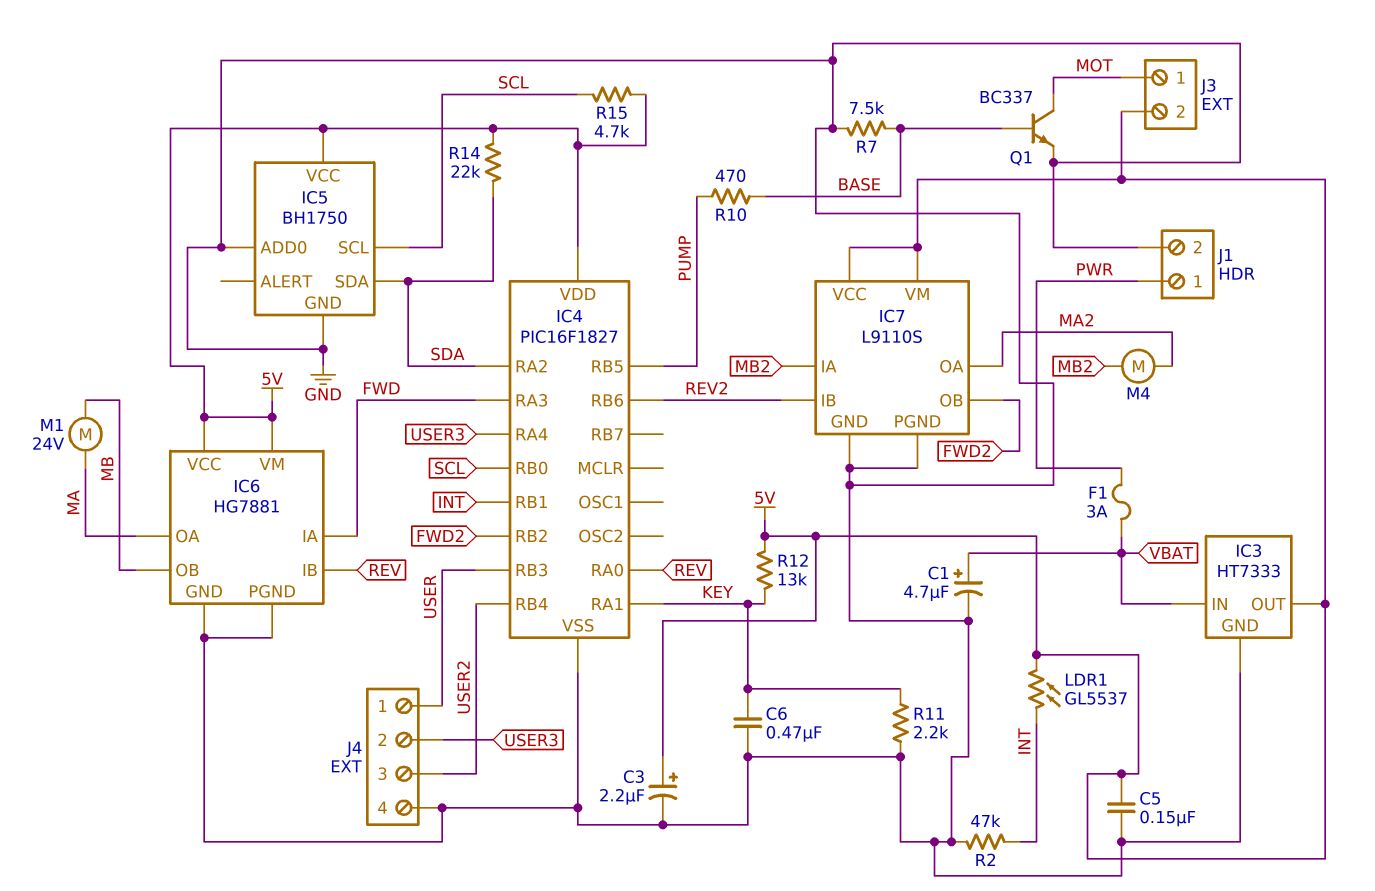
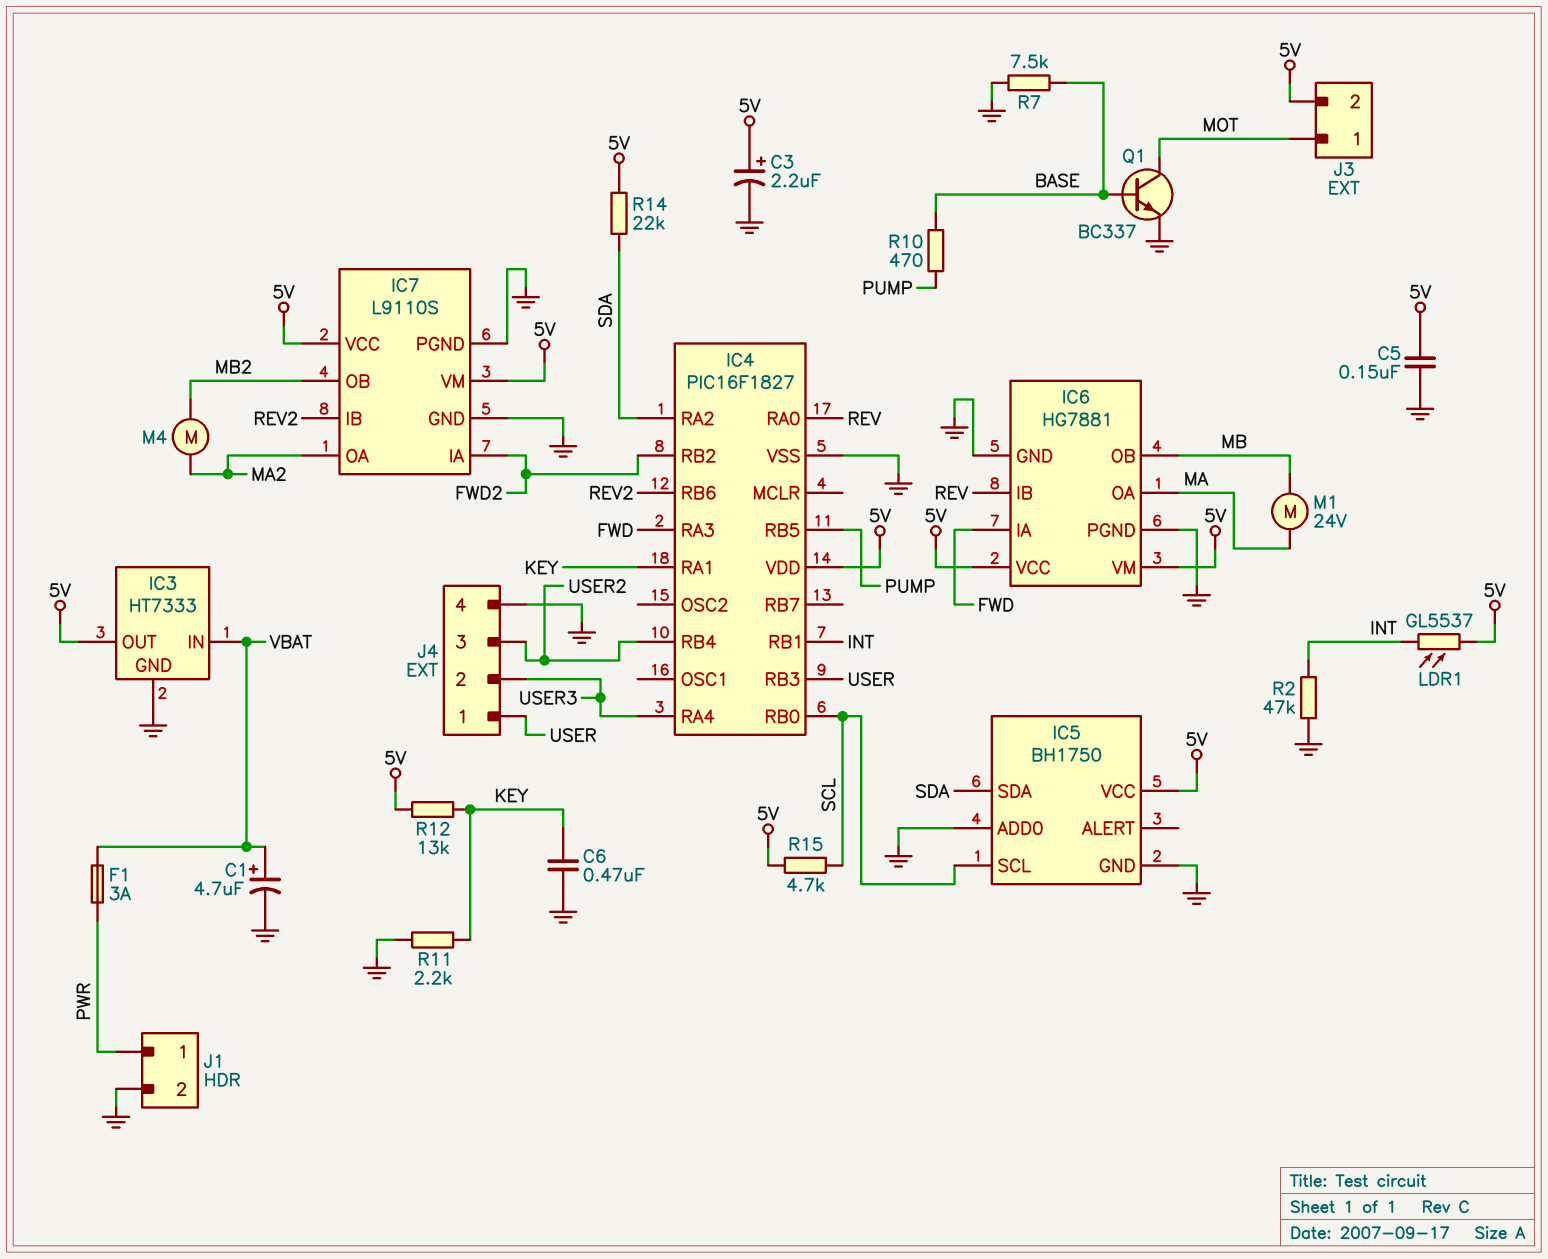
IC7 pin IA: MB2 -> FWD2
IC7 pin OB: FWD2 -> MB2

